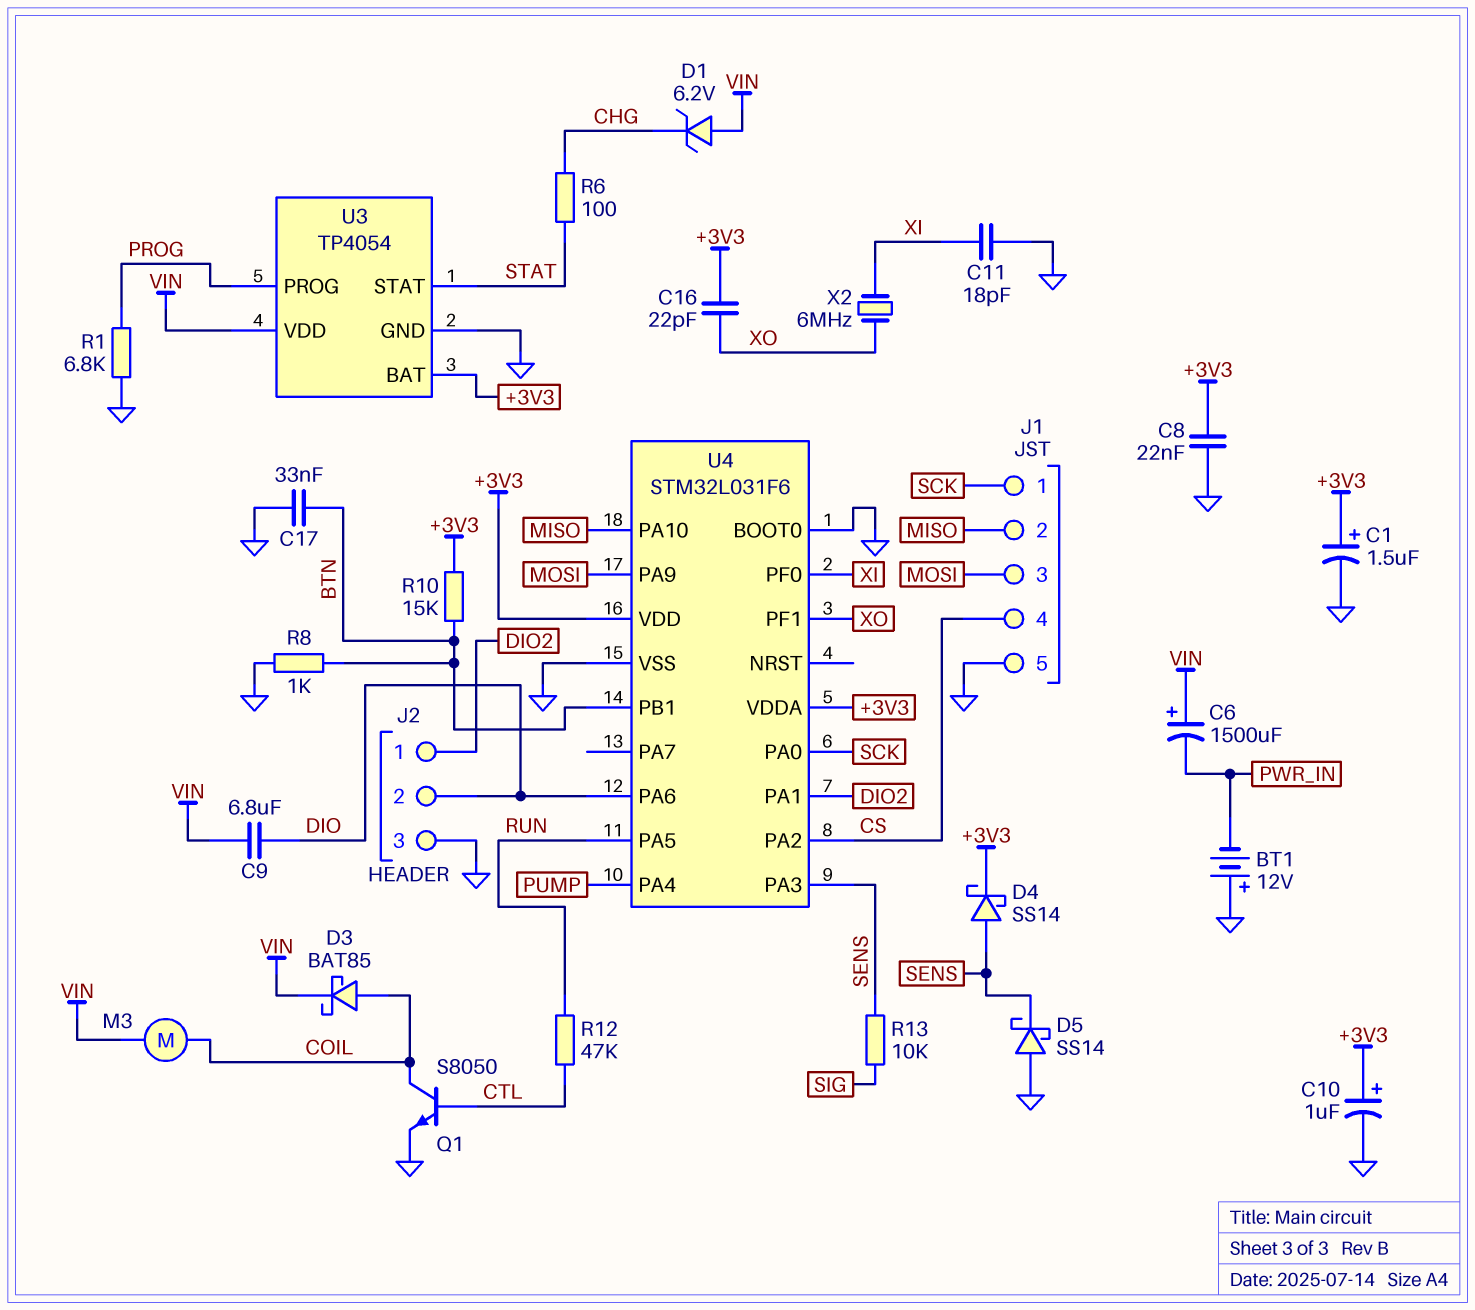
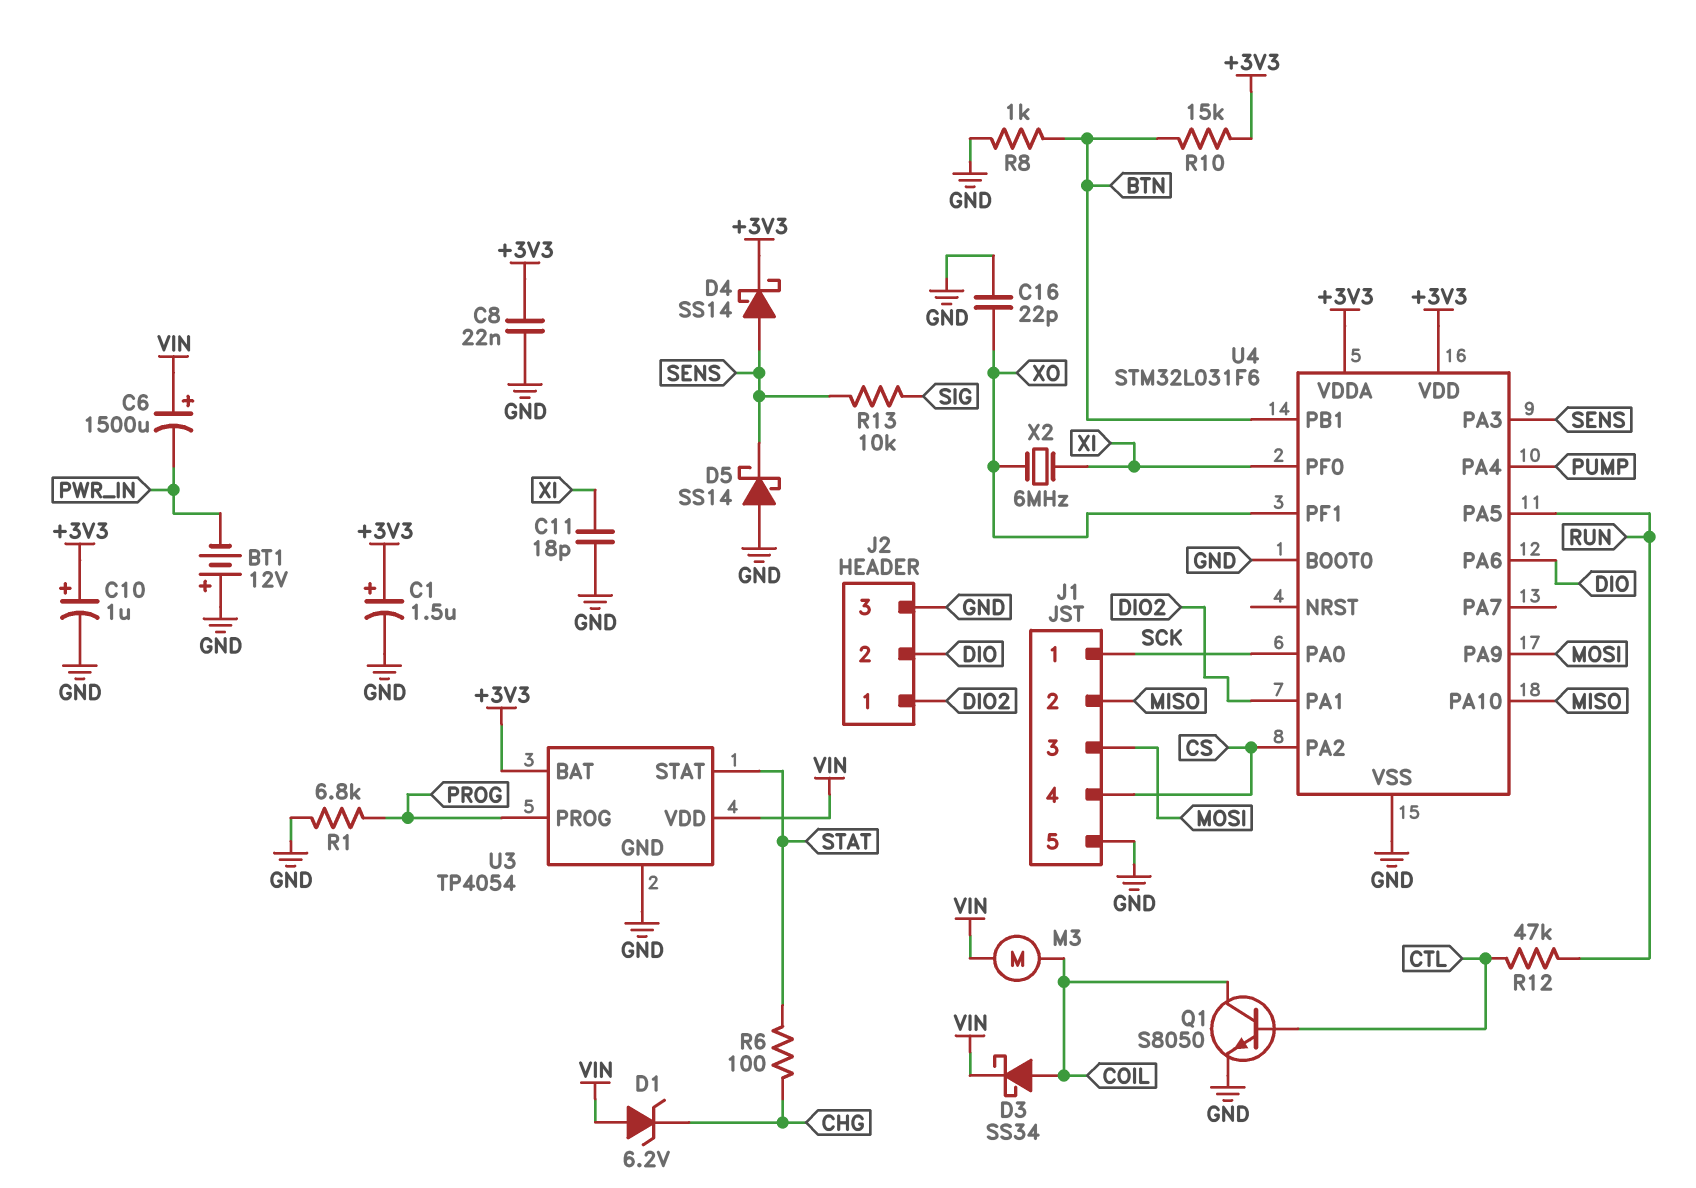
C9: 6.8uF (DIO, VIN) -> none
C16: 22pF (+3V3, XO) -> 22pF (GND, XO)
C17: 33nF (BTN, GND) -> none
D3: schottky BAT85 (A COIL, K VIN) -> schottky SS34 (A COIL, K VIN)

